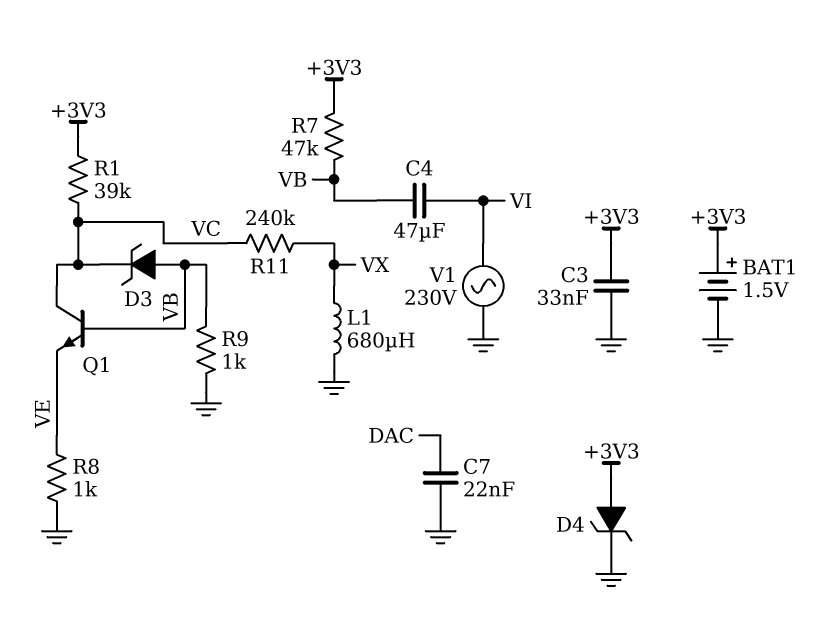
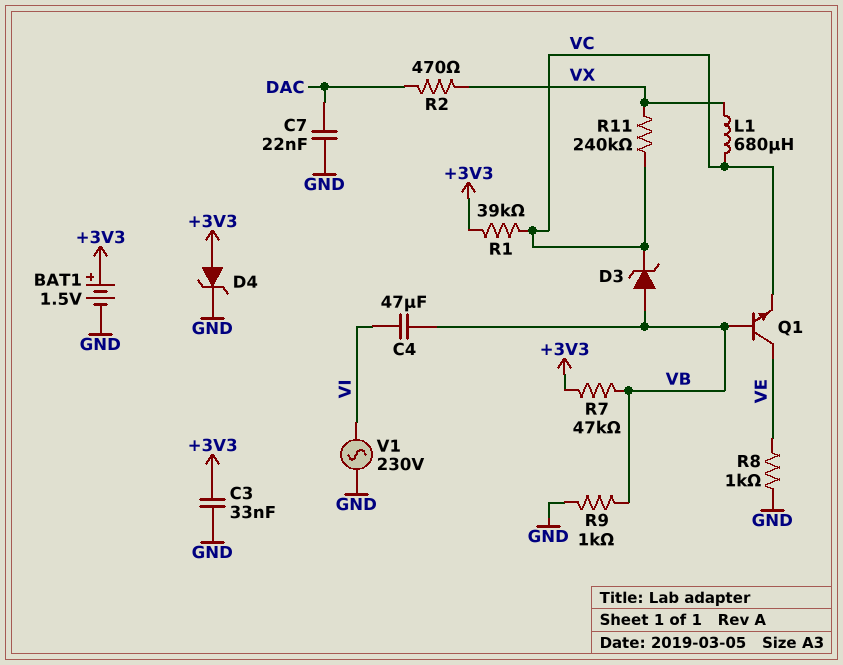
L1: 680uH (GND, VX) -> 680uH (VC, VX)
Q1: NPN (B VB, C VC, E VE) -> NPN (B VB, C VE, E VC)
R2: none -> 470 (DAC, VX)

